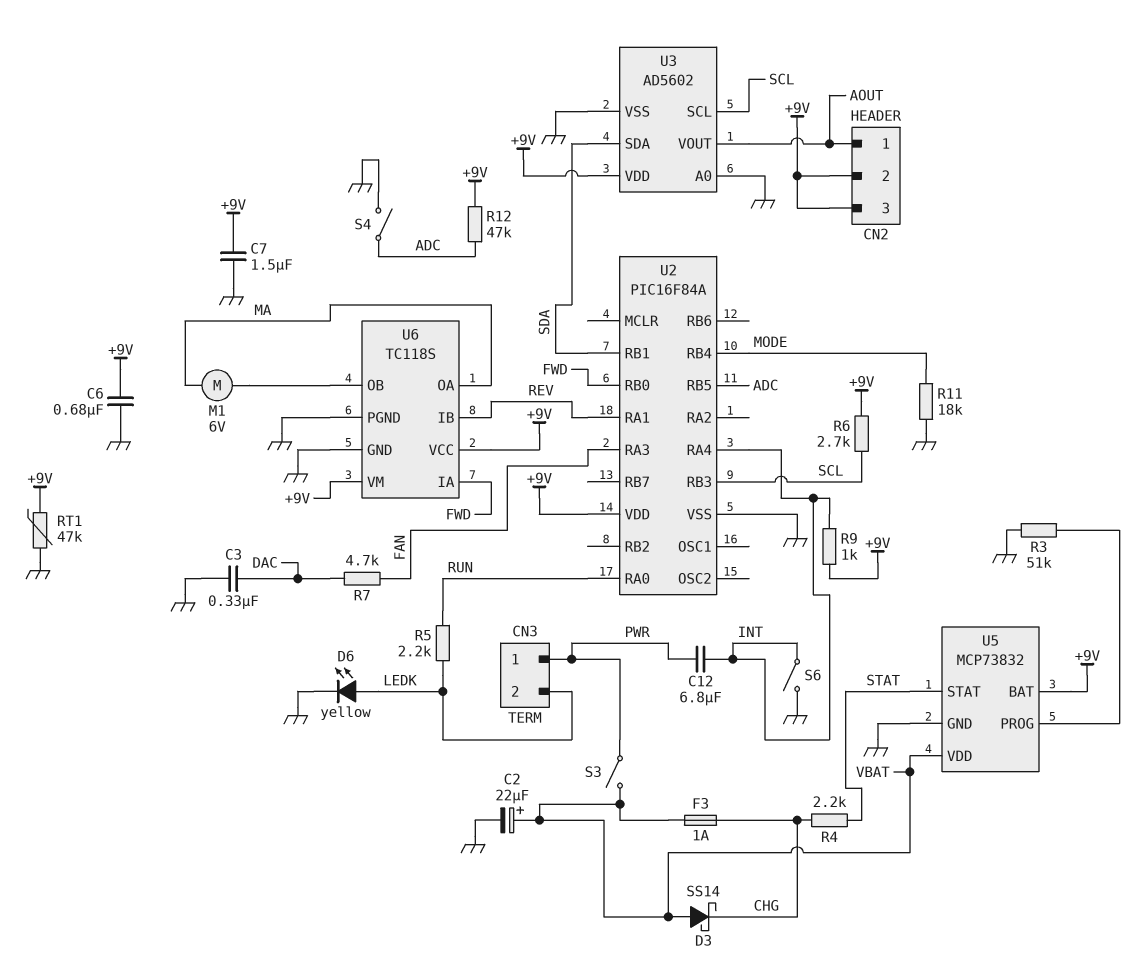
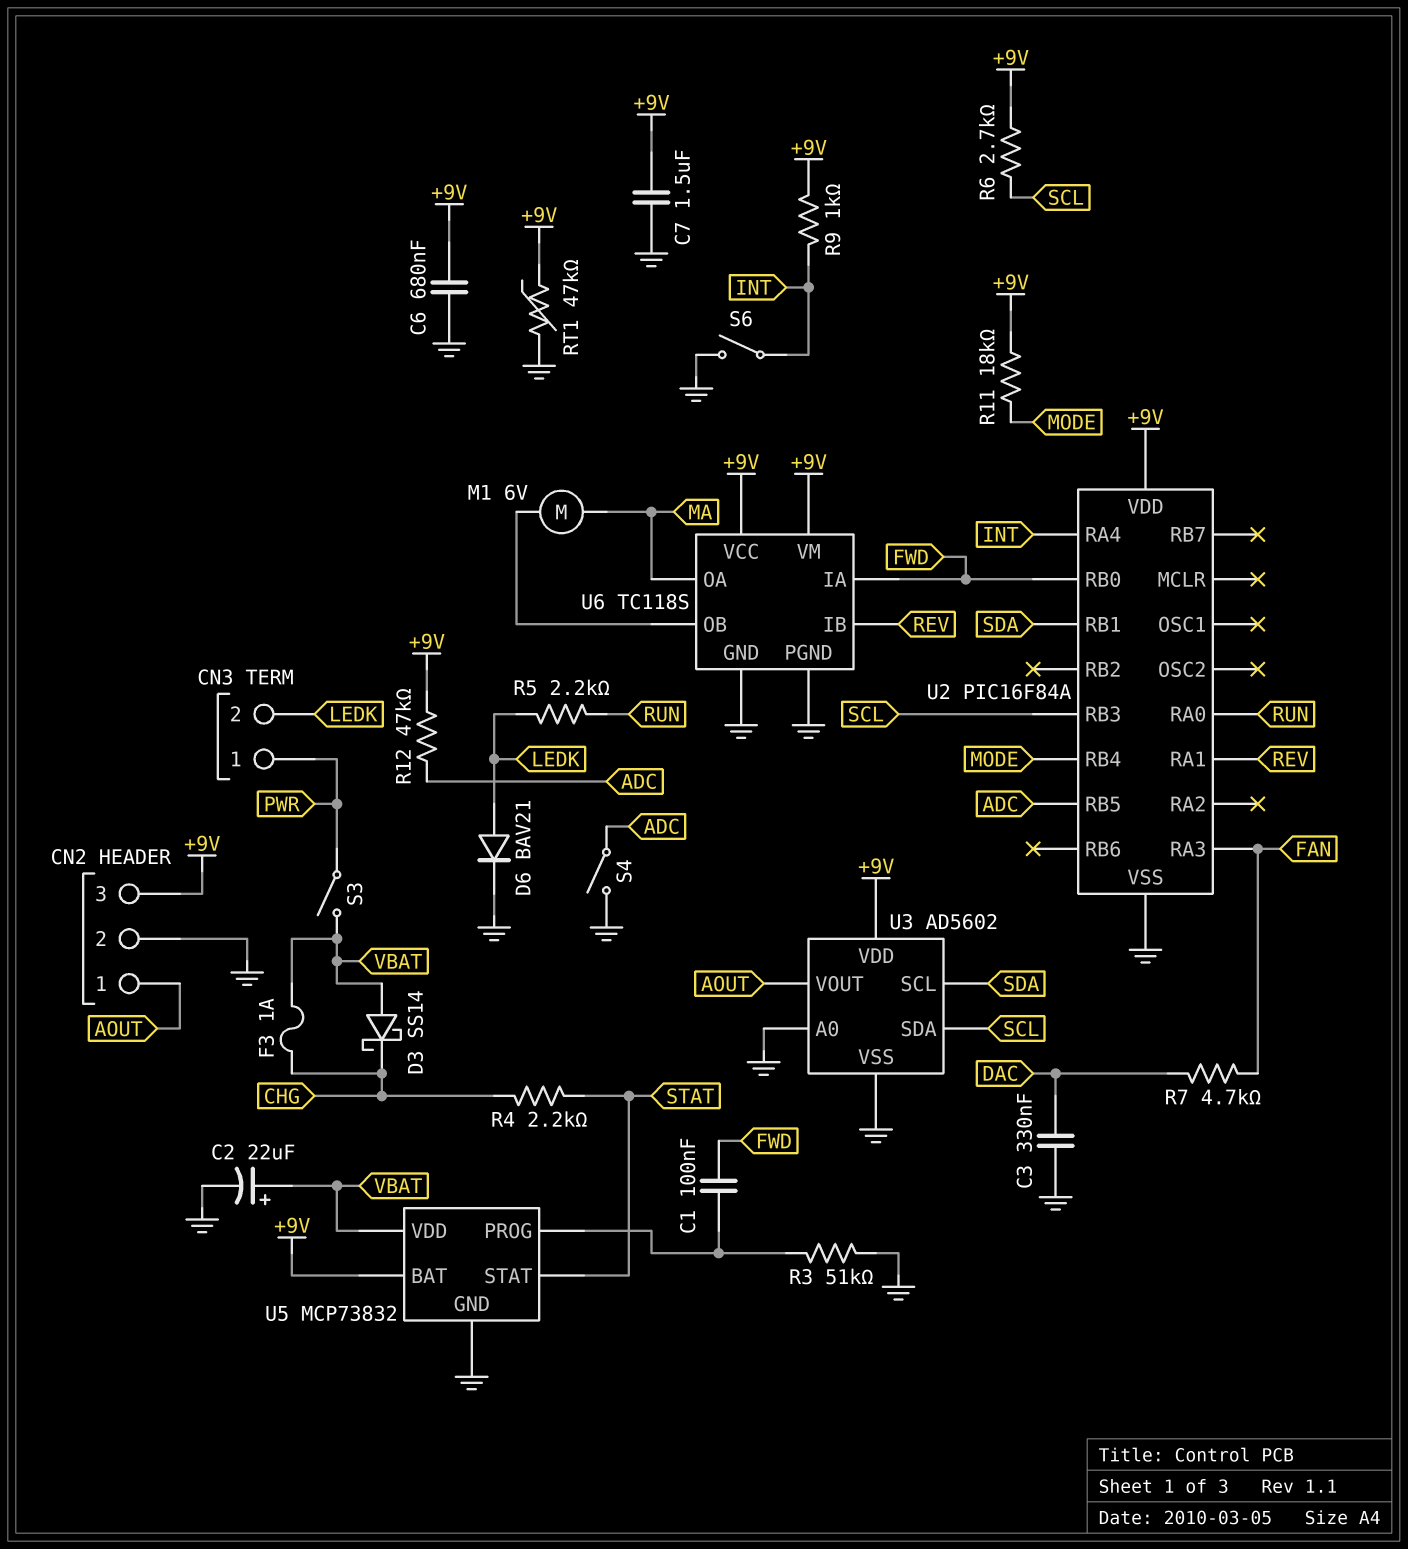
C1: none -> 100nF (FWD, U5/PROG)
C12: 6.8uF (INT, PWR) -> none
CN2 pin 2: +9V -> GND
D6: LED yellow (A LEDK, K GND) -> diode BAV21 (A LEDK, K GND)
R11: 18k (GND, MODE) -> 18k (+9V, MODE)
U3 pin SCL: SCL -> SDA
U3 pin SDA: SDA -> SCL

